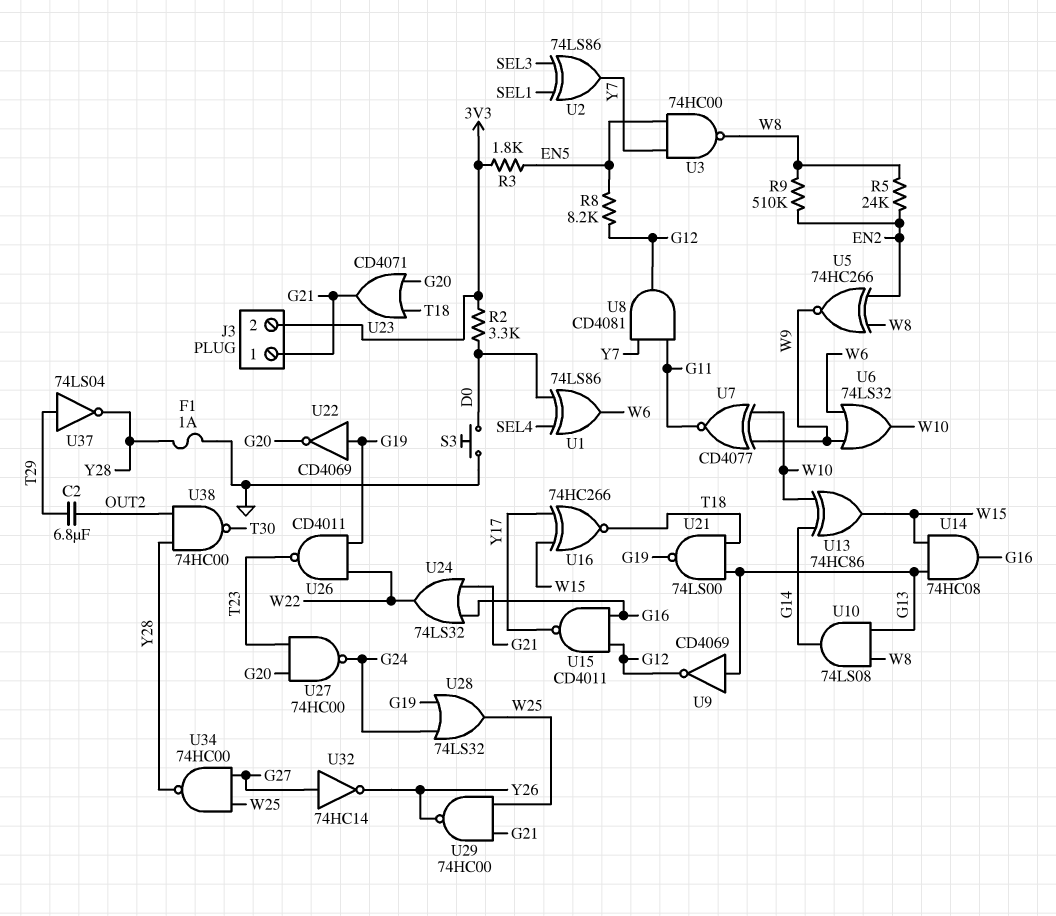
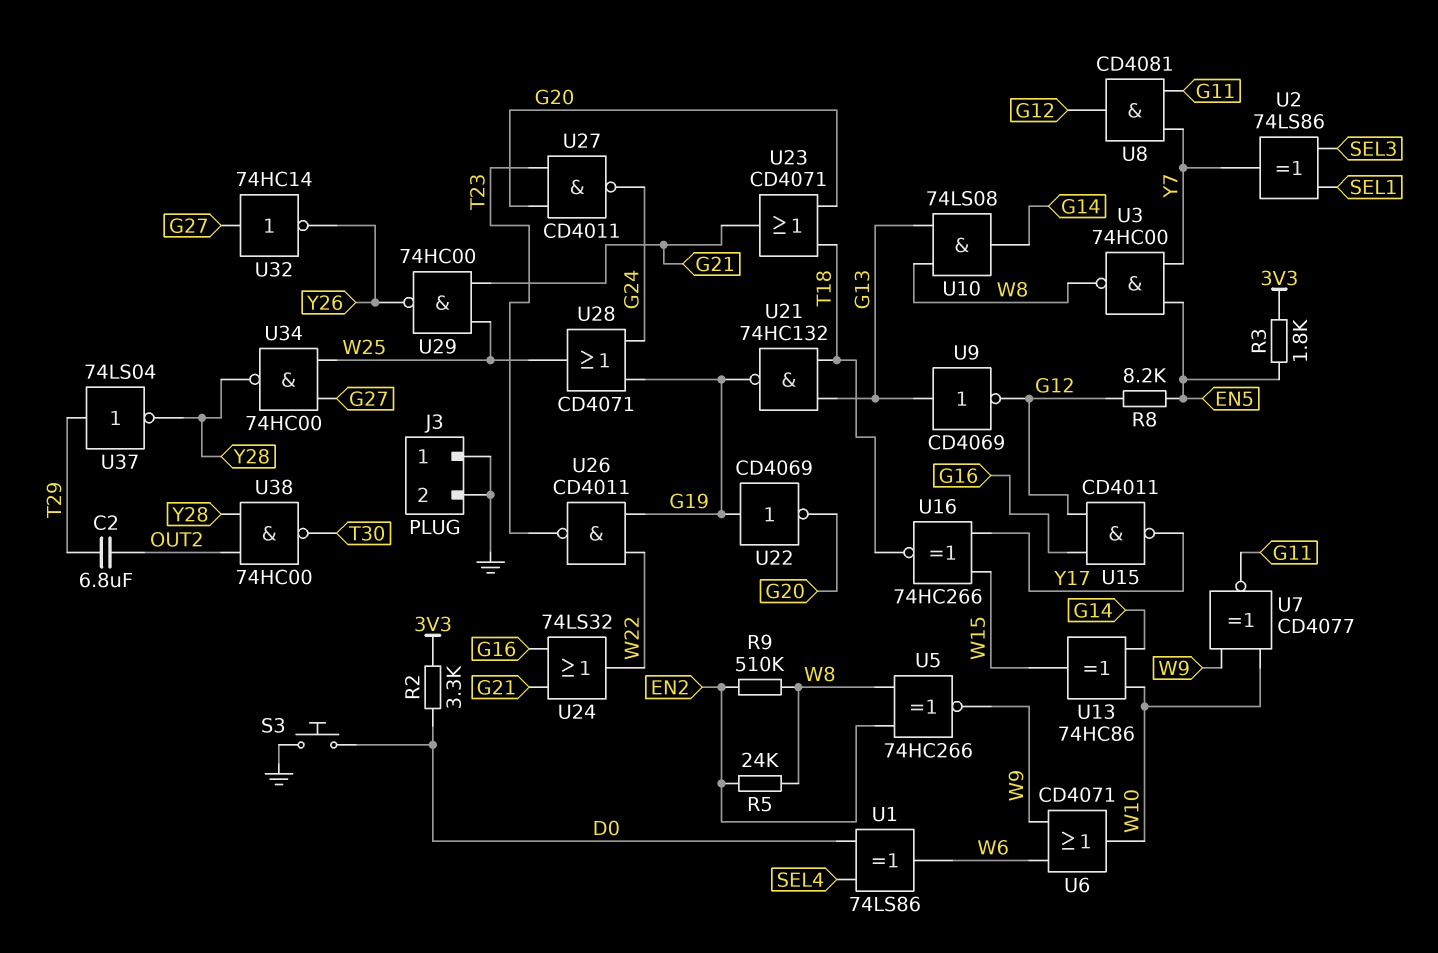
F1: 1A (GND, Y28) -> none
J3 pin 1: G21 -> GND
J3 pin 2: 3V3 -> GND
U6: OR 74LS32 (in W6, in W9, out W10) -> OR CD4071 (in W6, in W9, out W10)
U14: AND 74HC08 (in G13, in W15, out G16) -> none
U21: NAND 74LS00 (in G13, in T18, out G19) -> NAND 74HC132 (in G13, in T18, out G19)
U27: NAND 74HC00 (in G20, in T23, out G24) -> NAND CD4011 (in G20, in T23, out G24)
U28: OR 74LS32 (in G19, in G24, out W25) -> OR CD4071 (in G19, in G24, out W25)

